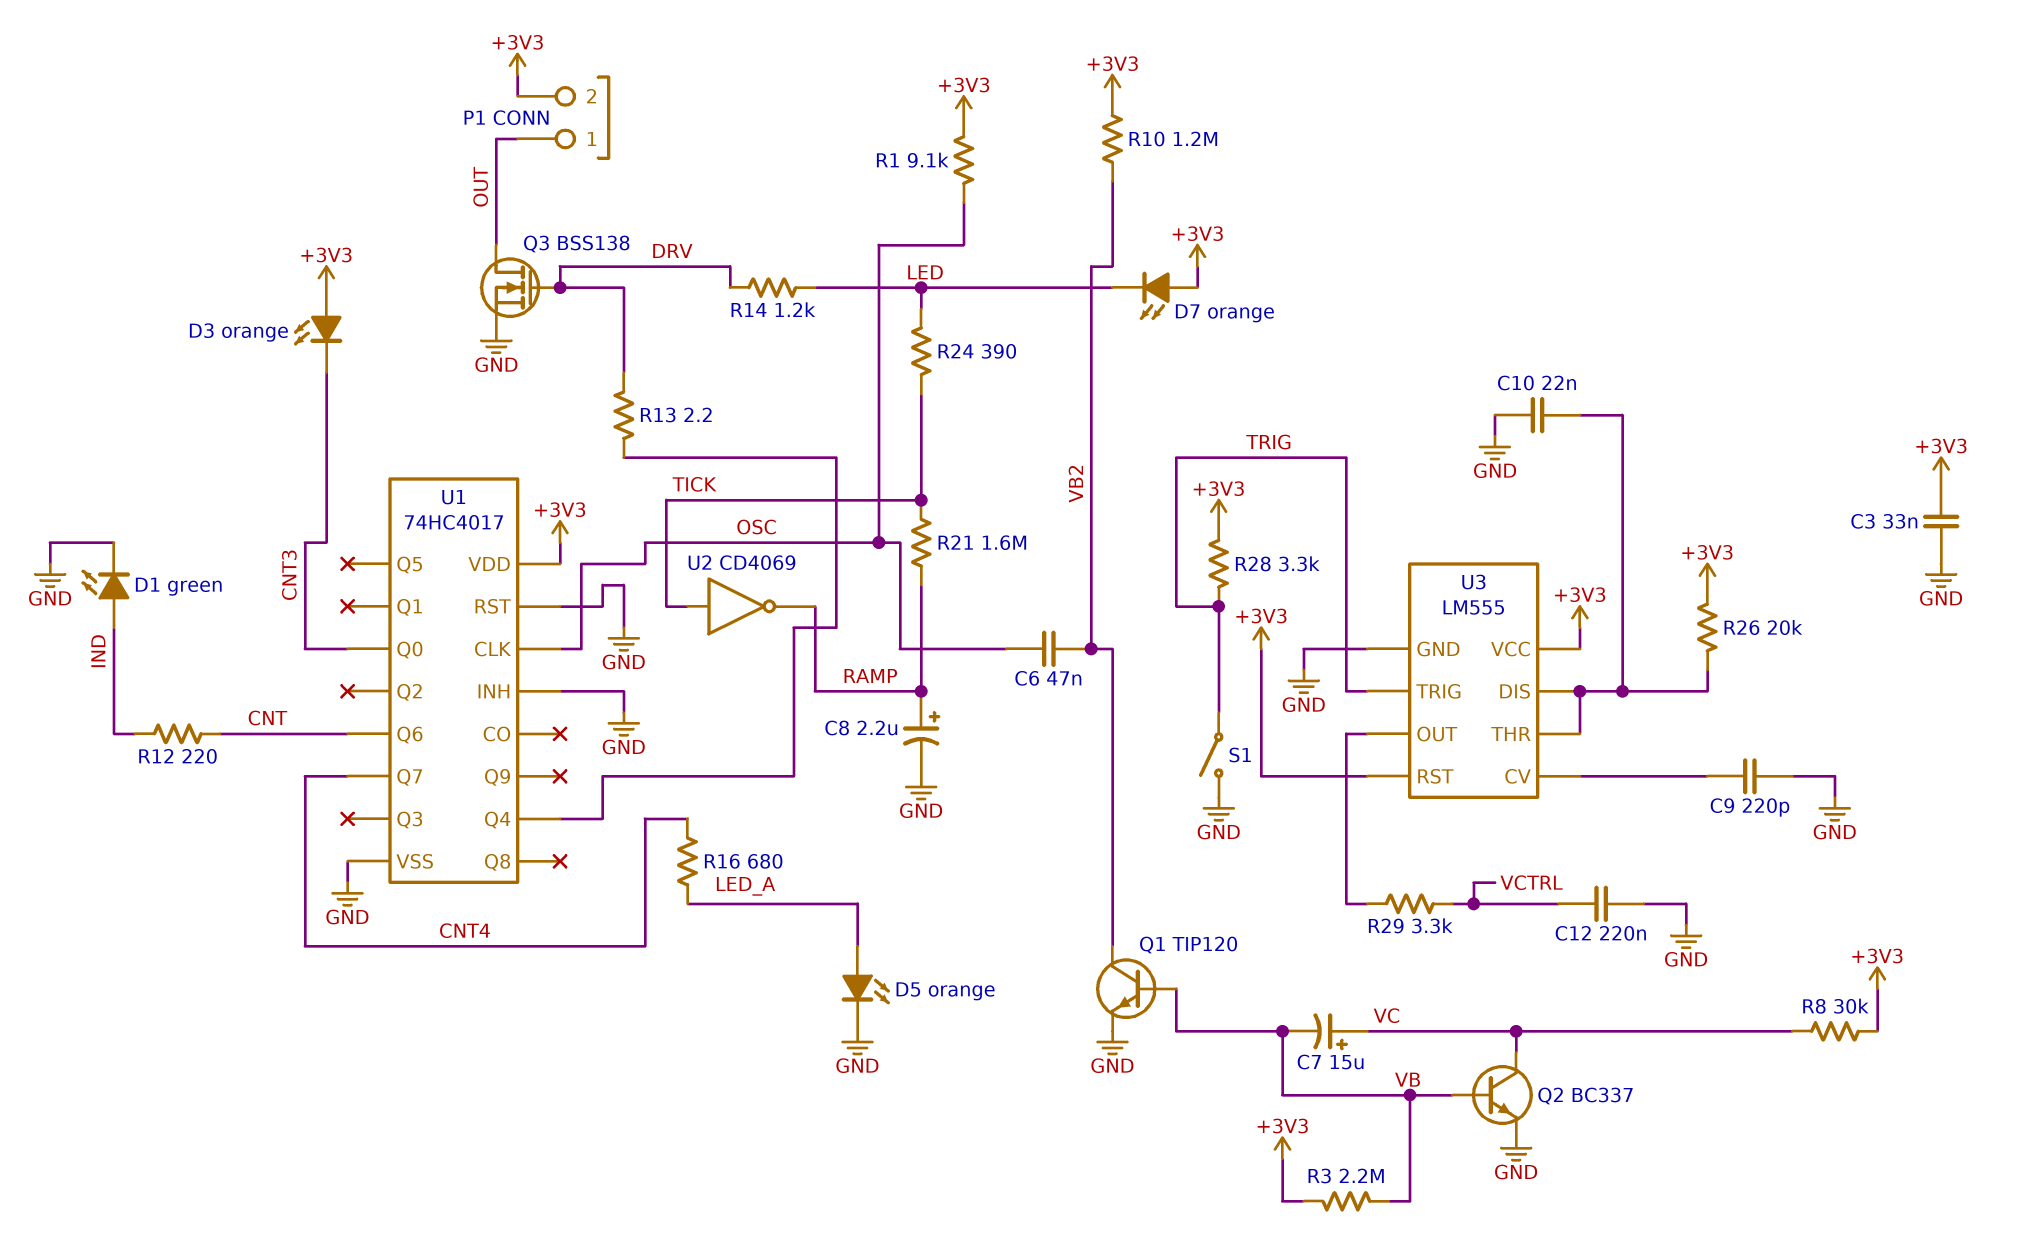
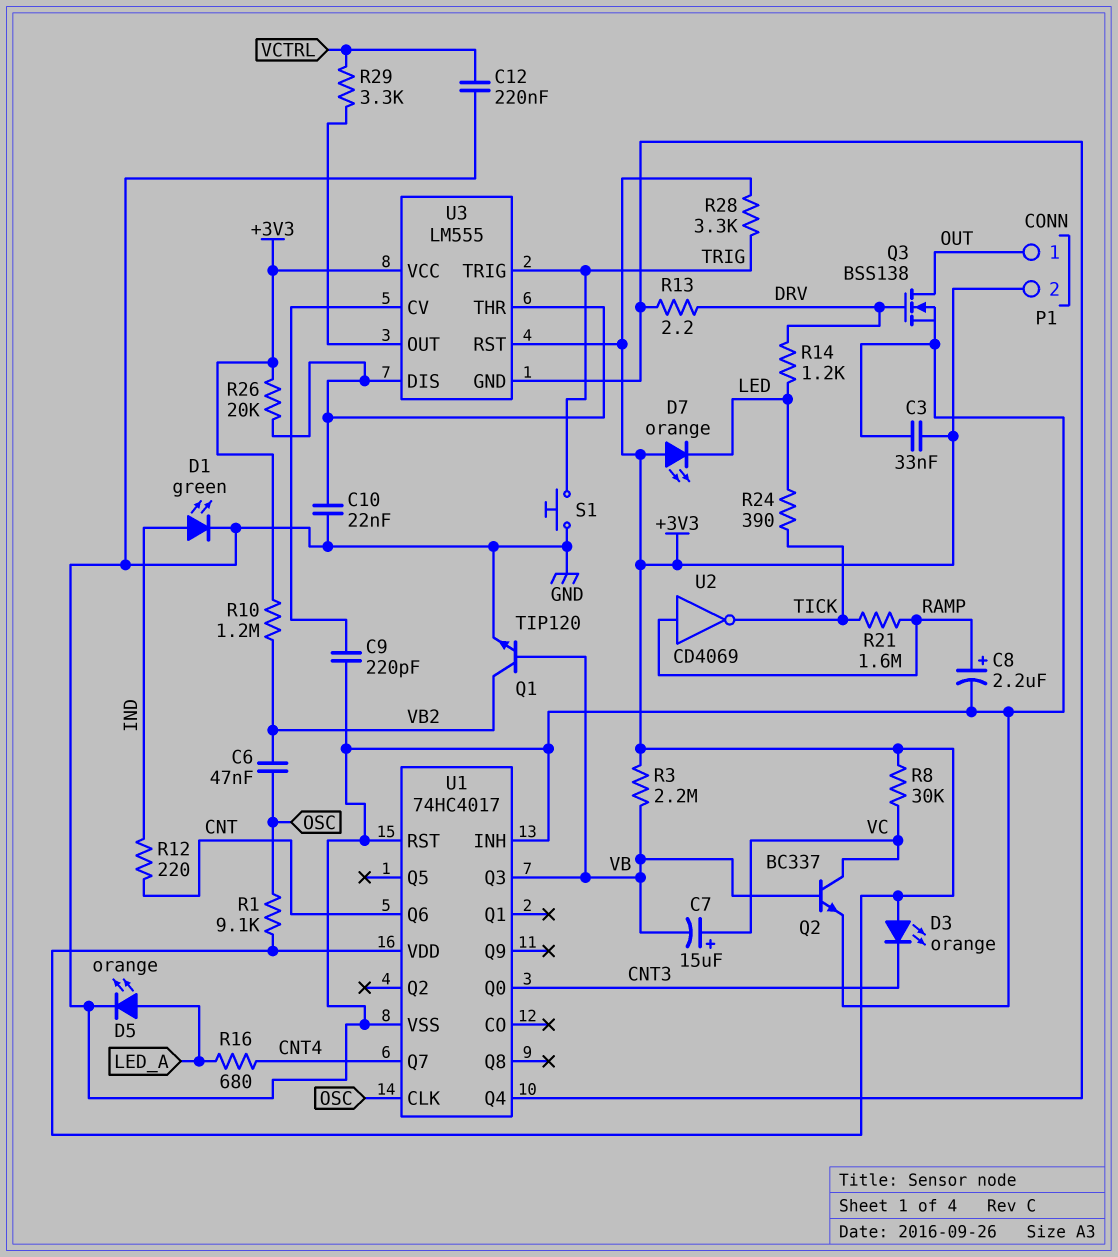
S1: switch (GND, TRIG) -> button (GND, TRIG)
U1 pin Q3: none -> VB
U2: NOT CD4069 (in TICK, out RAMP) -> NOT CD4069 (in RAMP, out TICK)
U3 pin GND: GND -> U1/Q4

